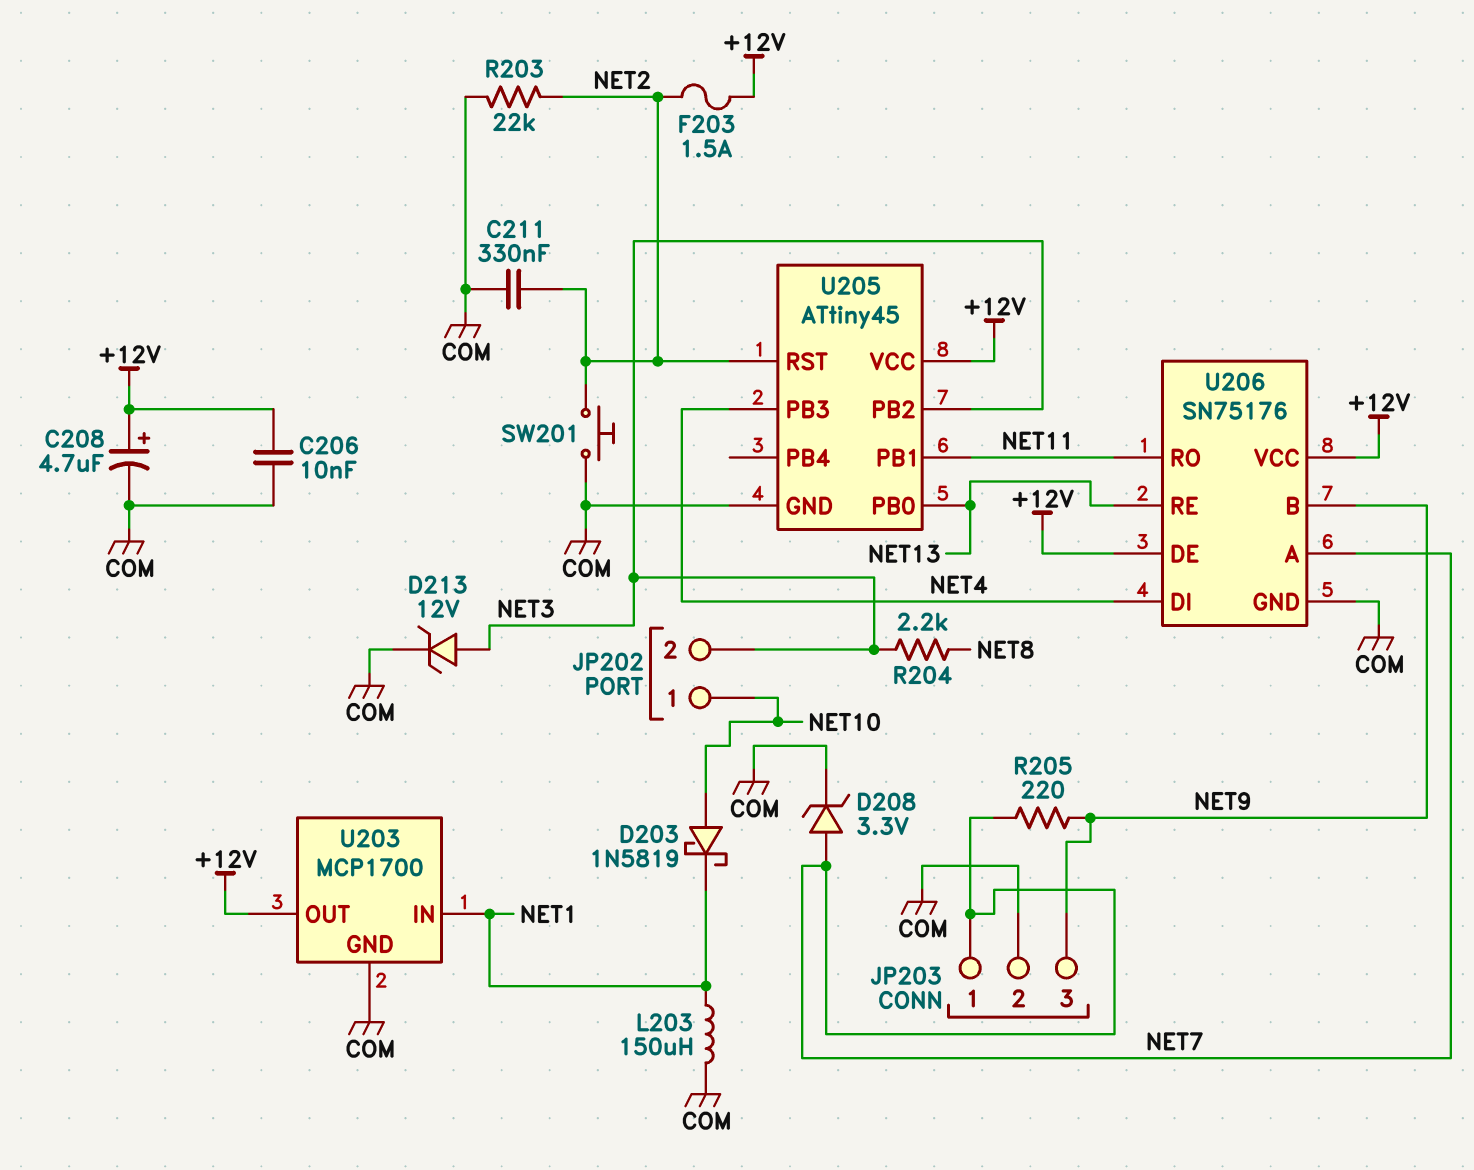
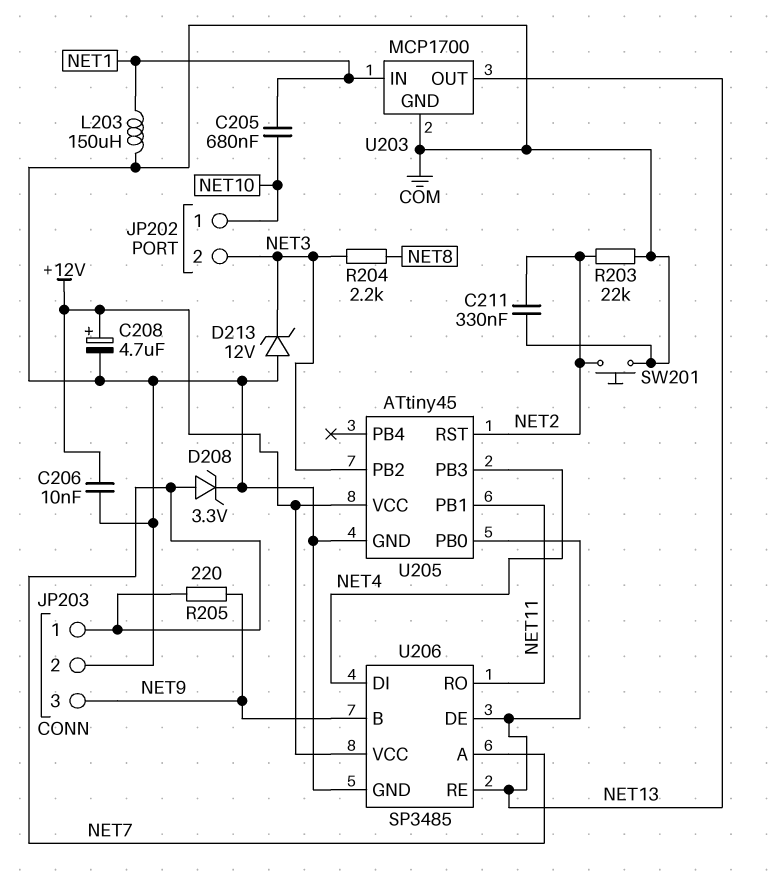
C205: none -> 680nF (NET1, NET10)
D203: schottky 1N5819 (A NET10, K NET1) -> none
D213: zener 12V (A NET3, K COM) -> zener 12V (A COM, K NET3)
F203: 1.5A (+12V, NET2) -> none
U203 pin OUT: +12V -> NET13
U206: SN75176 -> SP3485
U206 pin DE: +12V -> NET13

